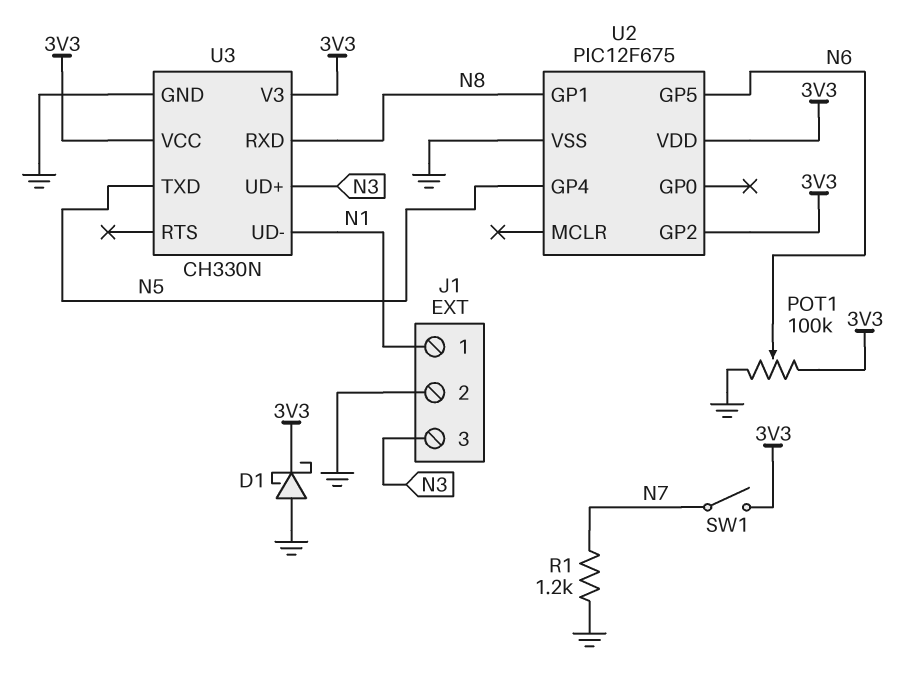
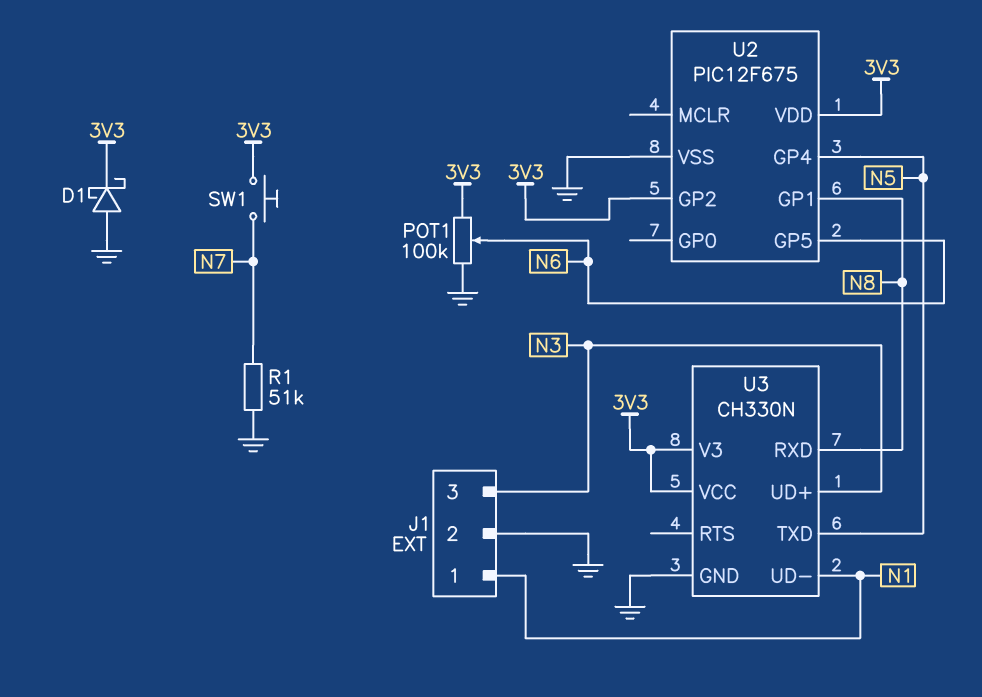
R1: 1.2k (GND, N7) -> 51k (GND, N7)
SW1: switch (3V3, N7) -> button (3V3, N7)

